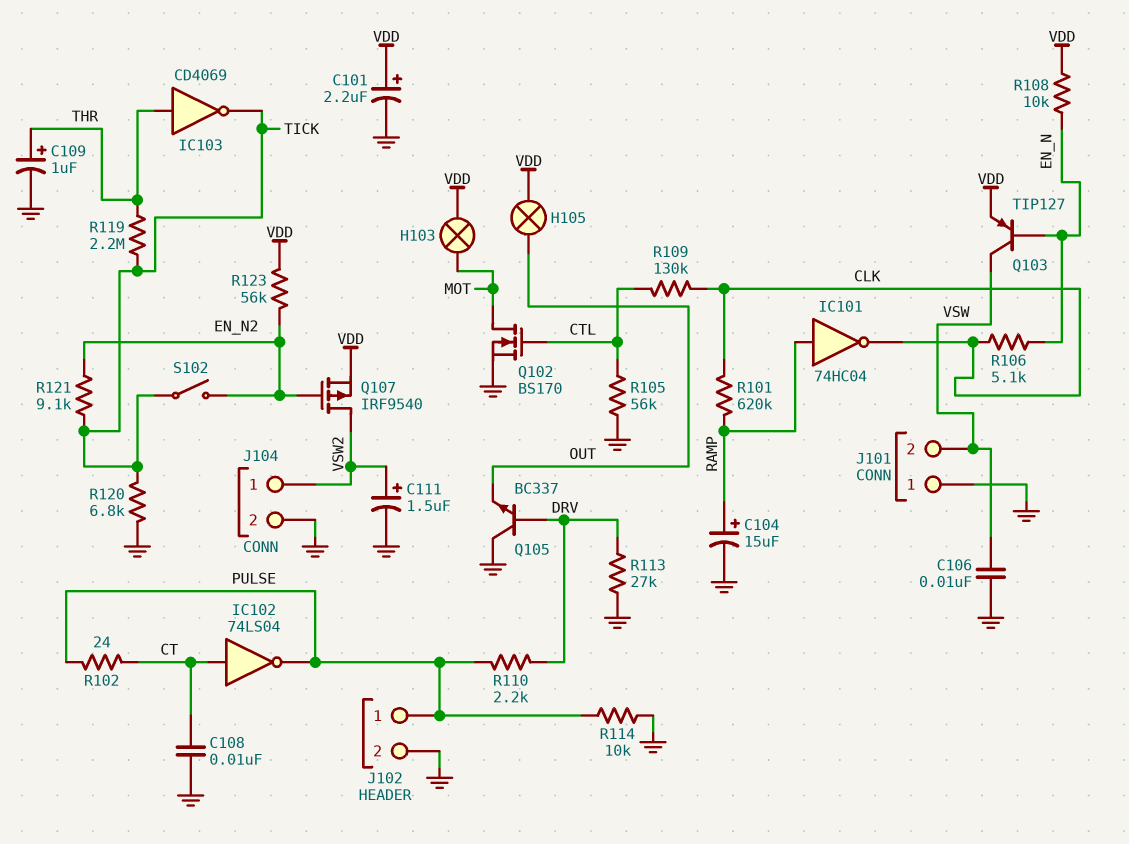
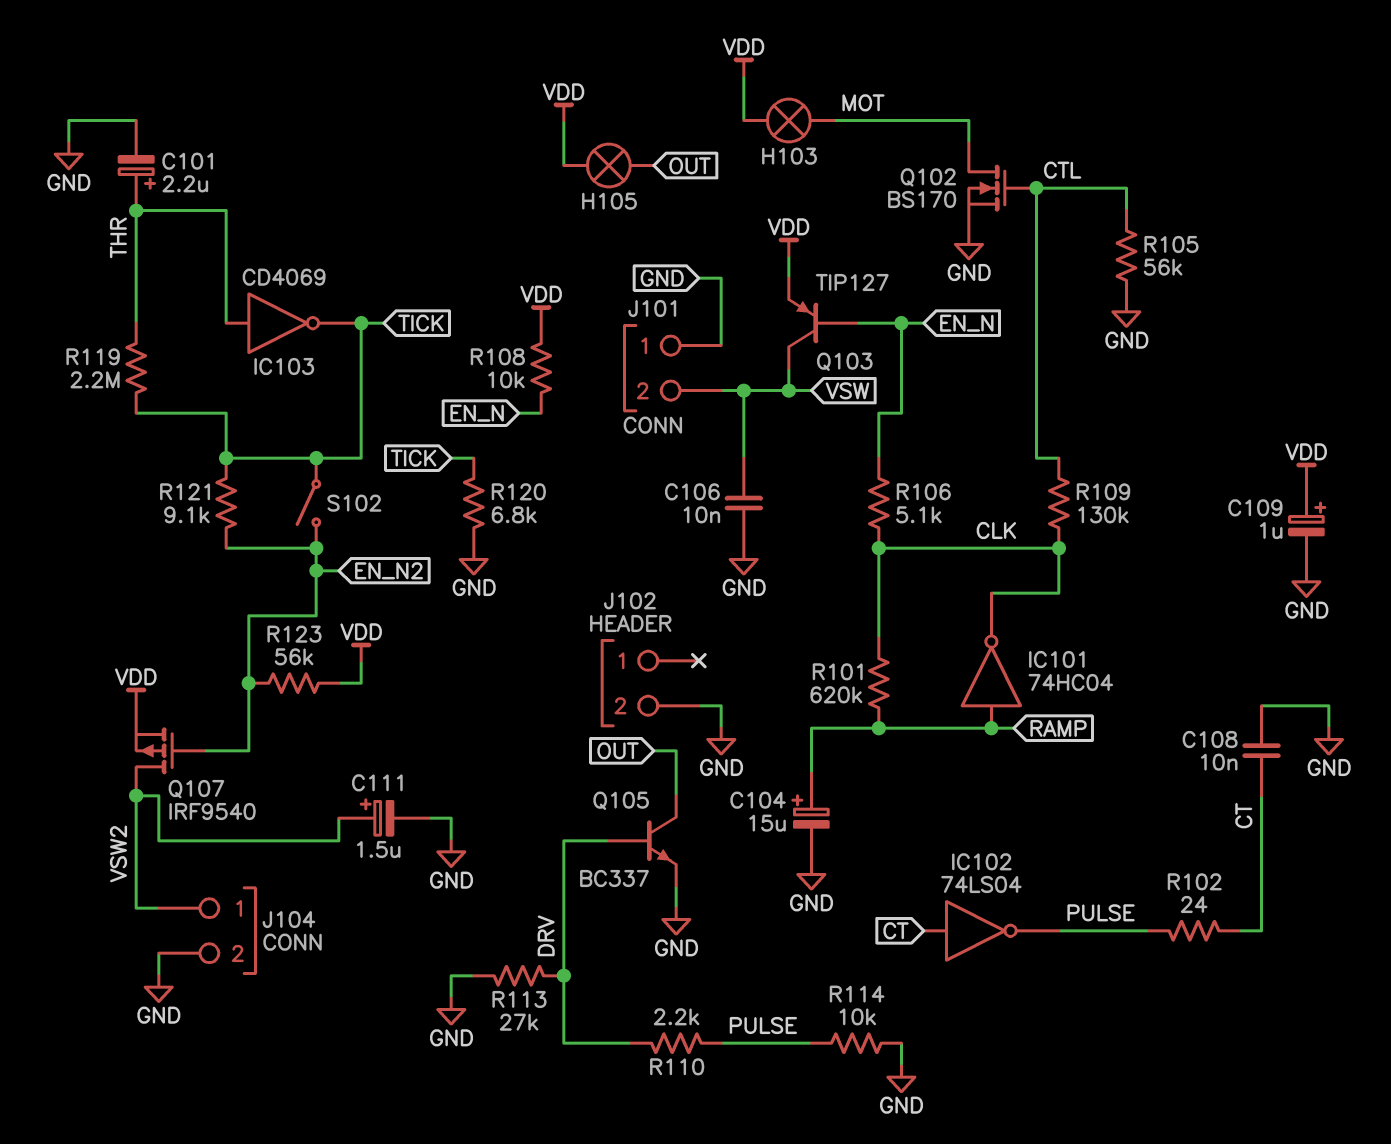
C101: 2.2uF (plus VDD, minus GND) -> 2.2uF (plus THR, minus GND)
C109: 1uF (plus THR, minus GND) -> 1uF (plus VDD, minus GND)
J102 pin 1: PULSE -> none
Q105: NPN BC337 (B DRV, C GND, E OUT) -> NPN BC337 (B DRV, C OUT, E GND)

